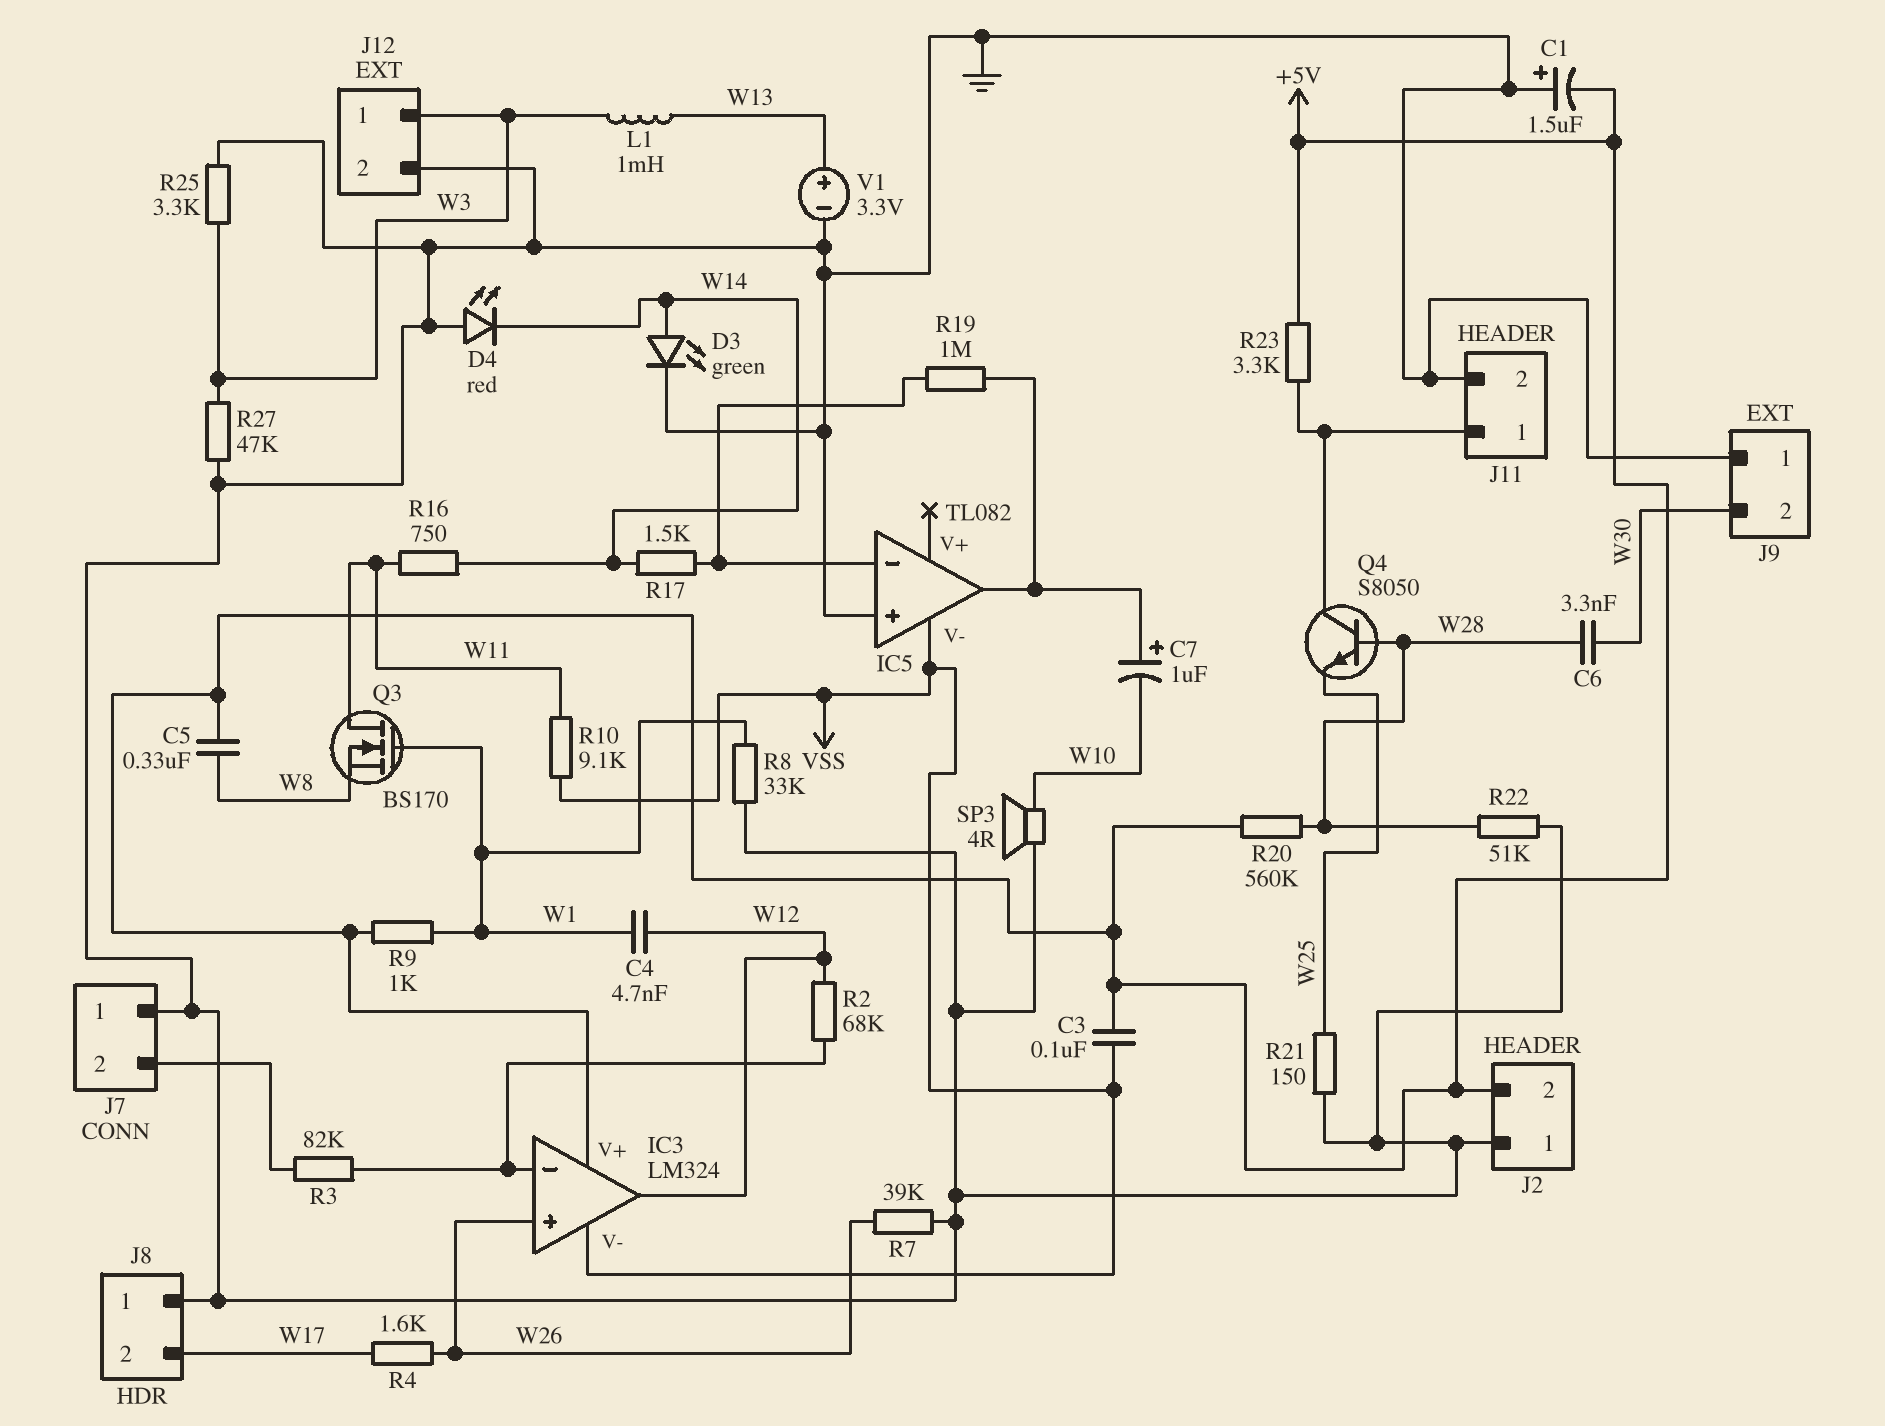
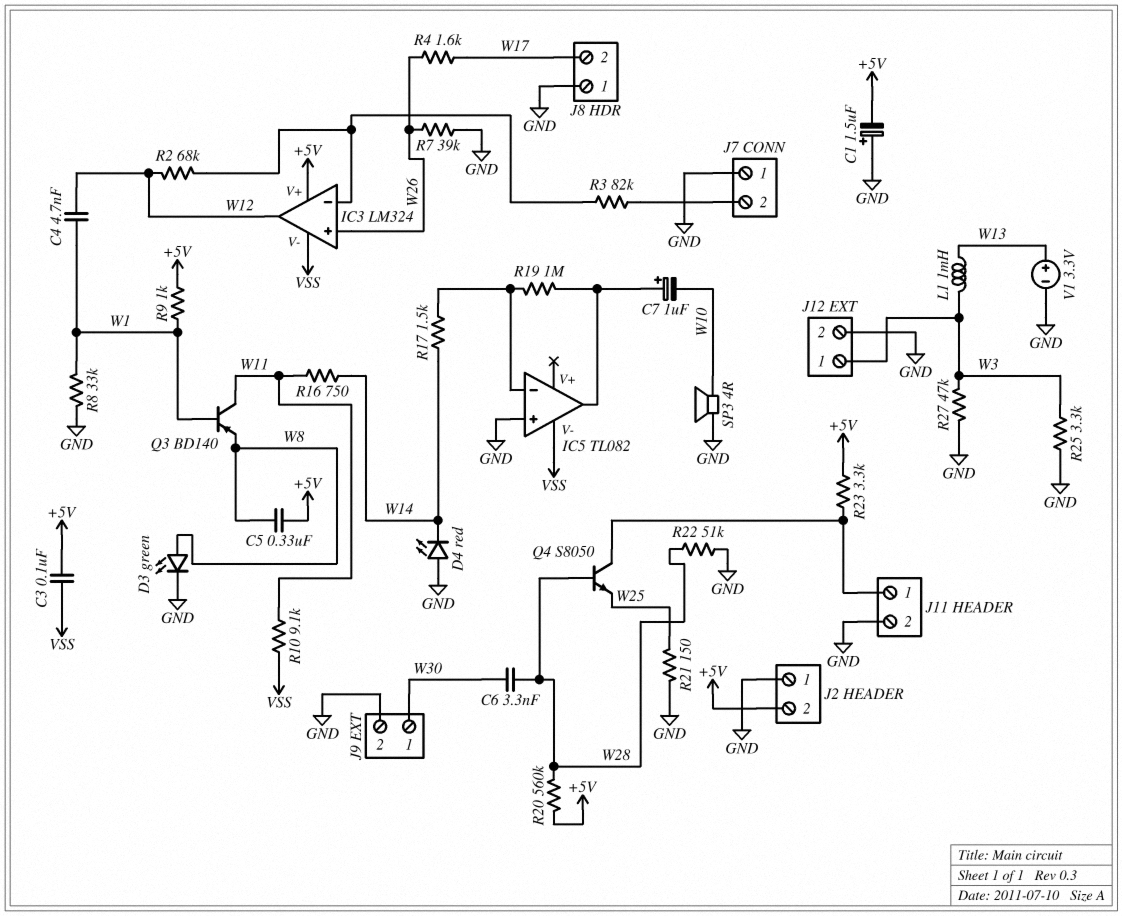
D3: LED green (A W14, K GND) -> LED green (A W8, K GND)
J9 pin 1: GND -> W30
J9 pin 2: W30 -> GND
Q3: NMOS BS170 (G W1, D W11, S W8) -> PNP BD140 (B W1, C W11, E W8)

